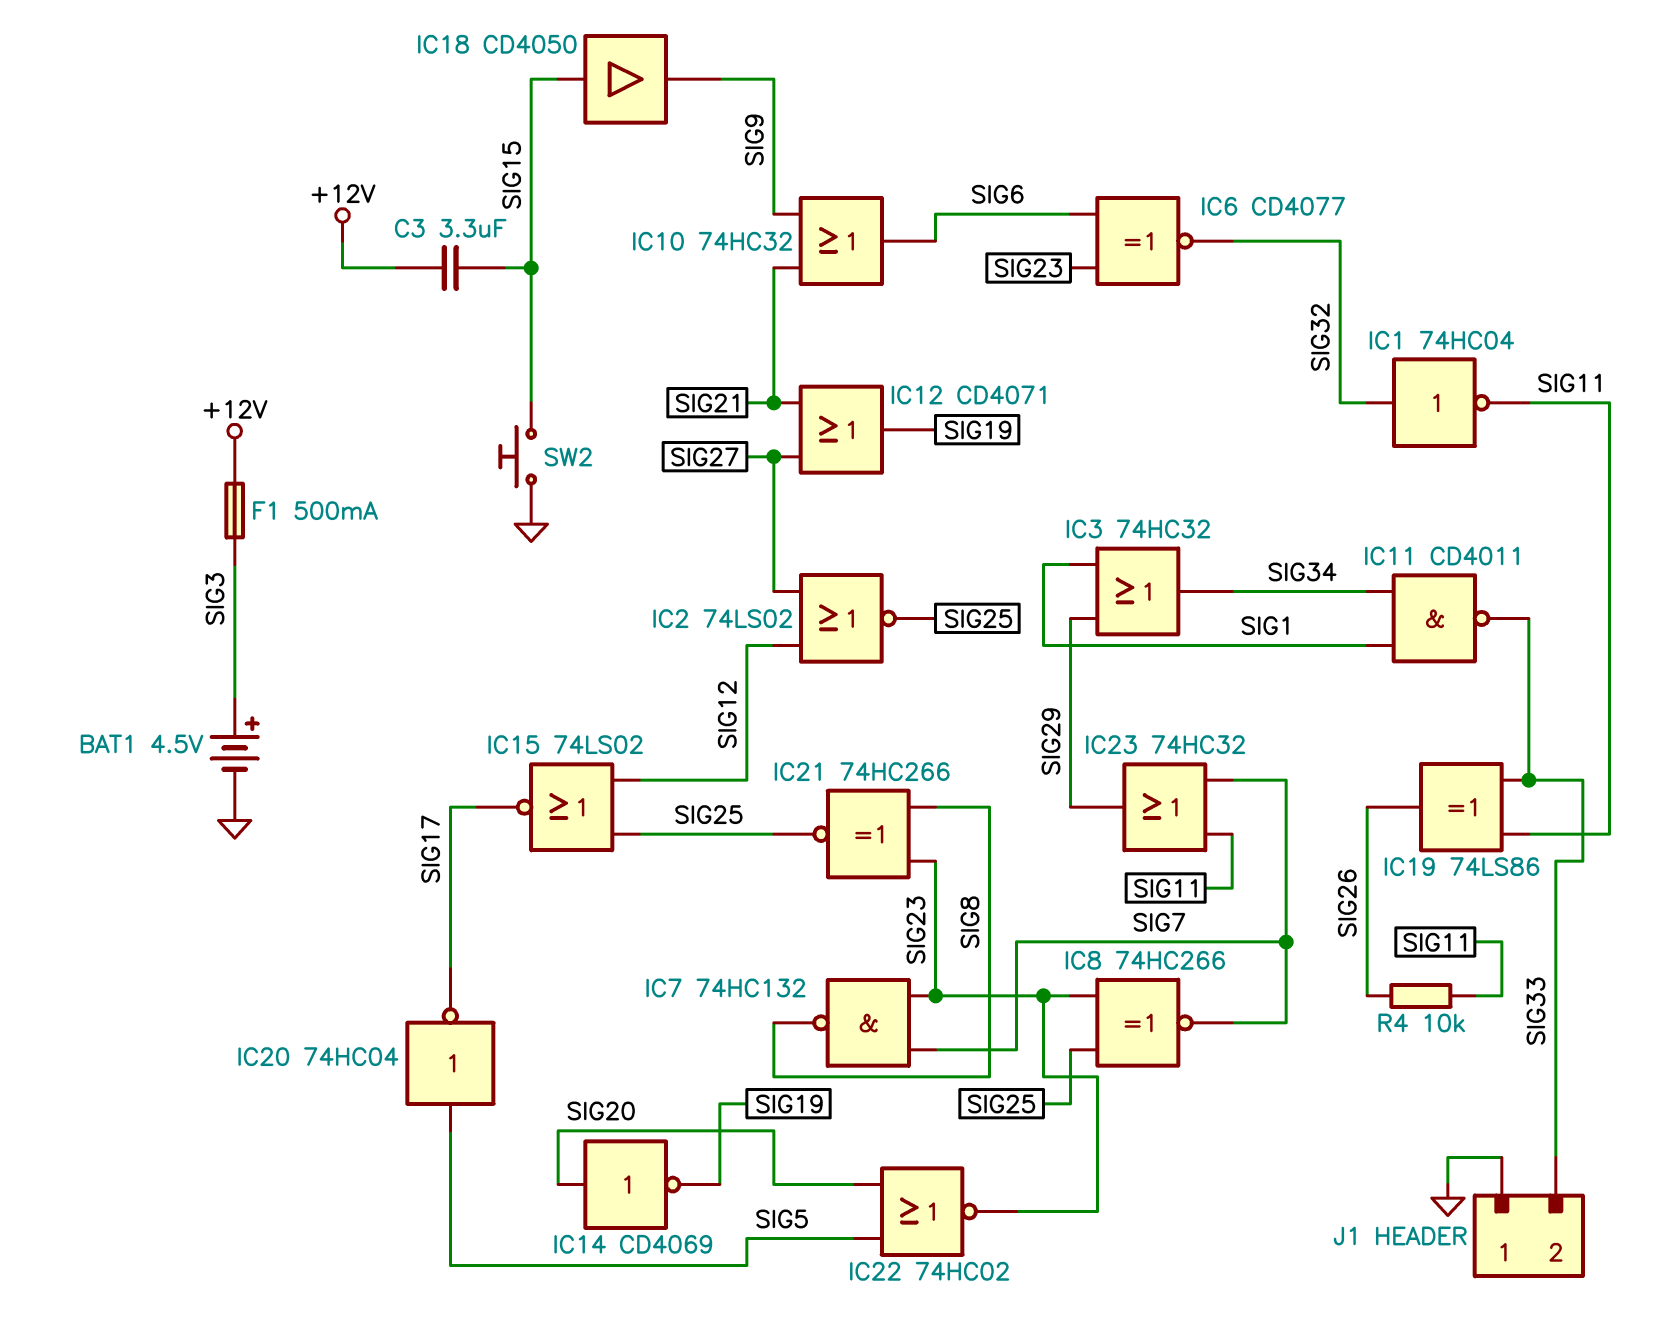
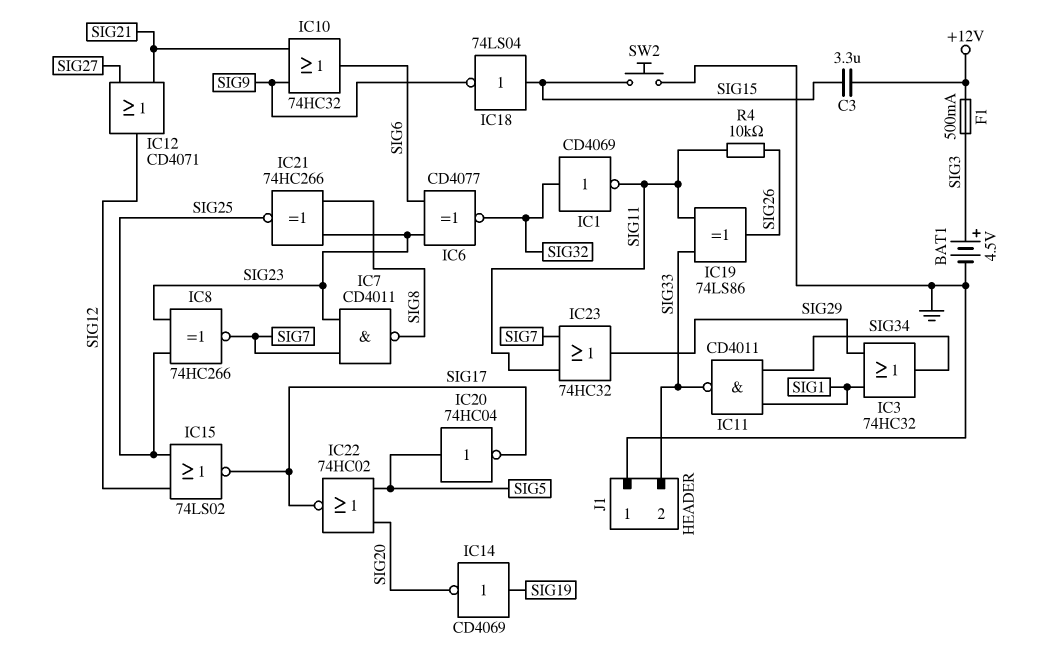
IC1: NOT 74HC04 (in SIG32, out SIG11) -> NOT CD4069 (in SIG32, out SIG11)
IC2: NOR 74LS02 (in SIG12, in SIG27, out SIG25) -> none
IC7: NAND 74HC132 (in SIG7, in SIG23, out SIG8) -> NAND CD4011 (in SIG7, in SIG23, out SIG8)
IC12: OR CD4071 (in SIG21, in SIG27, out SIG19) -> OR CD4071 (in SIG21, in SIG27, out SIG12)
IC14: NOT CD4069 (in SIG20, out SIG19) -> NOT CD4069 (in SIG19, out SIG20)
IC18: buffer CD4050 (in SIG15, out SIG9) -> NOT 74LS04 (in SIG15, out SIG9)
IC22: NOR 74HC02 (in SIG5, in SIG20, out SIG23) -> NOR 74HC02 (in SIG5, in SIG20, out SIG17)

